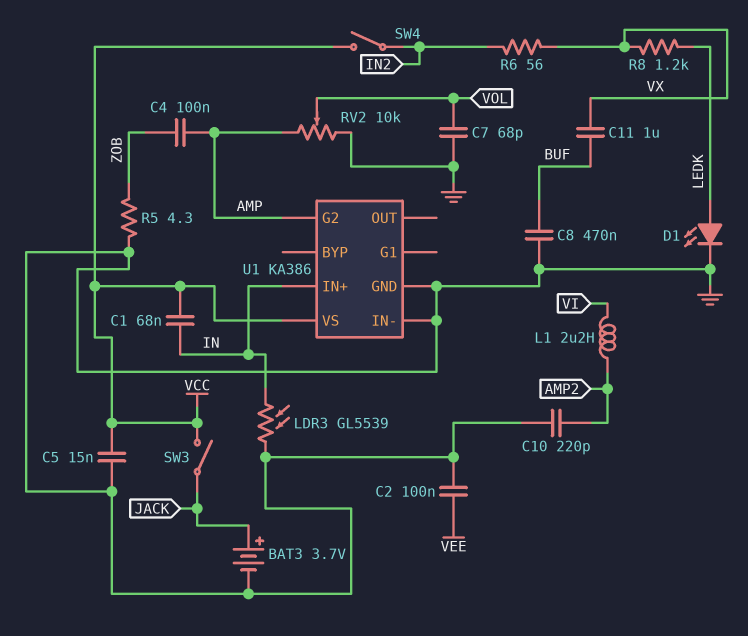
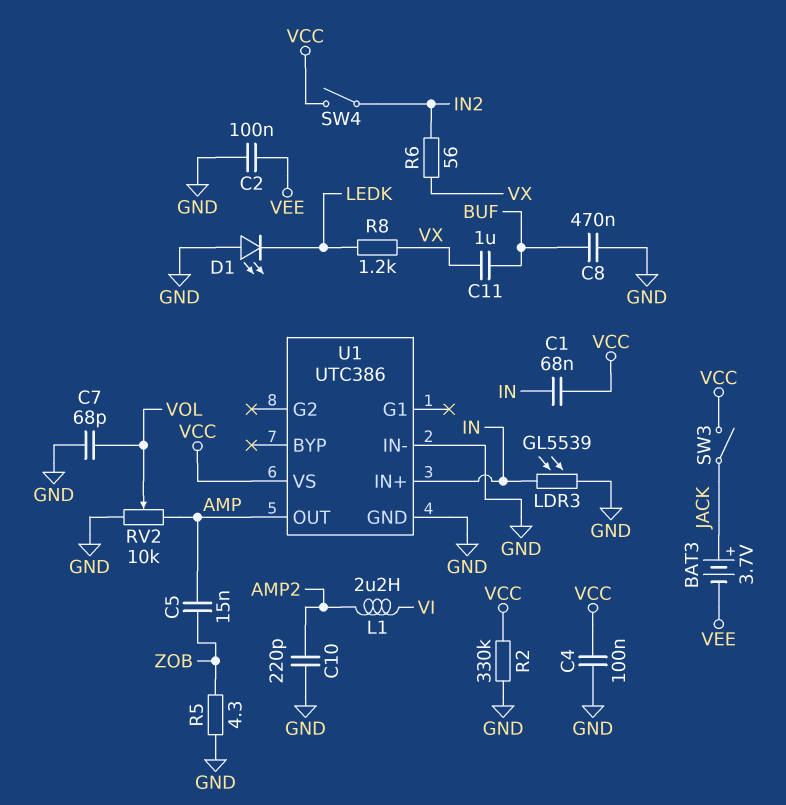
BAT3: 3.7V (plus JACK, minus GND) -> 3.7V (plus JACK, minus VEE)
C4: 100nF (AMP, ZOB) -> 100nF (GND, VCC)
C5: 15nF (GND, VCC) -> 15nF (AMP, ZOB)
D1: LED (A LEDK, K GND) -> LED (A GND, K LEDK)
R2: none -> 330k (GND, VCC)
U1: KA386 -> UTC386
U1 pin G2: AMP -> none
U1 pin OUT: none -> AMP

